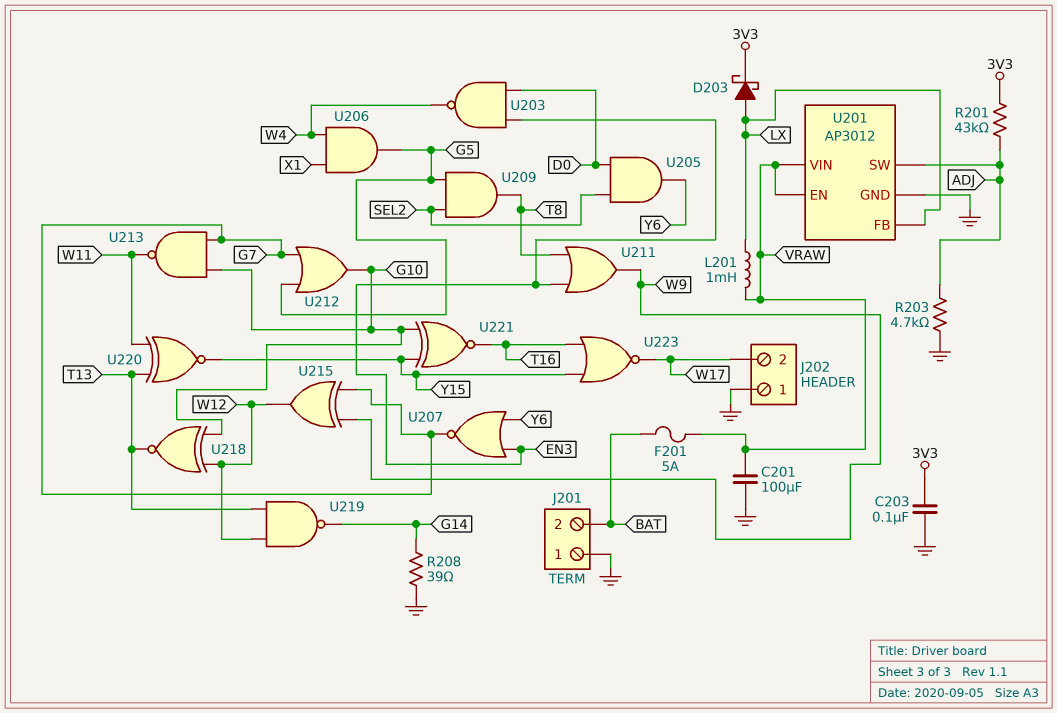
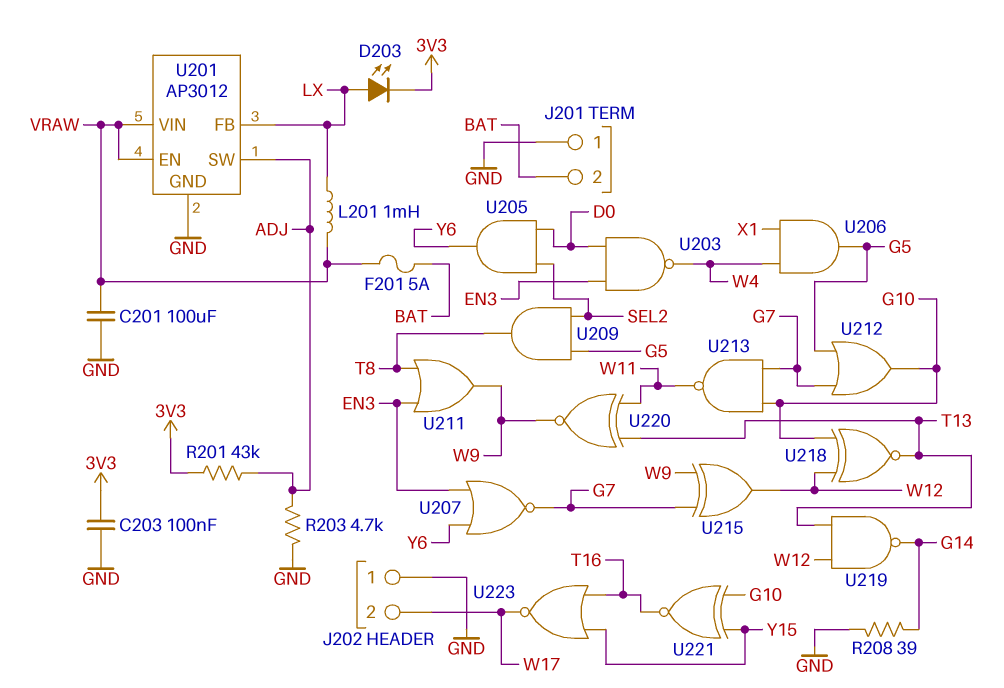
D203: schottky (A LX, K 3V3) -> LED (A LX, K 3V3)
U220: XNOR (in T13, in W11, out Y15) -> XNOR (in T13, in W11, out W9)

